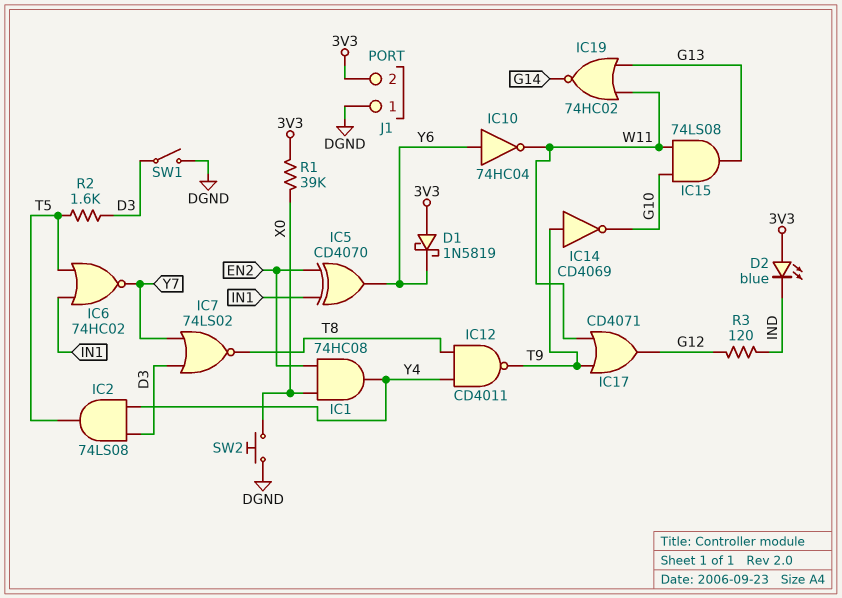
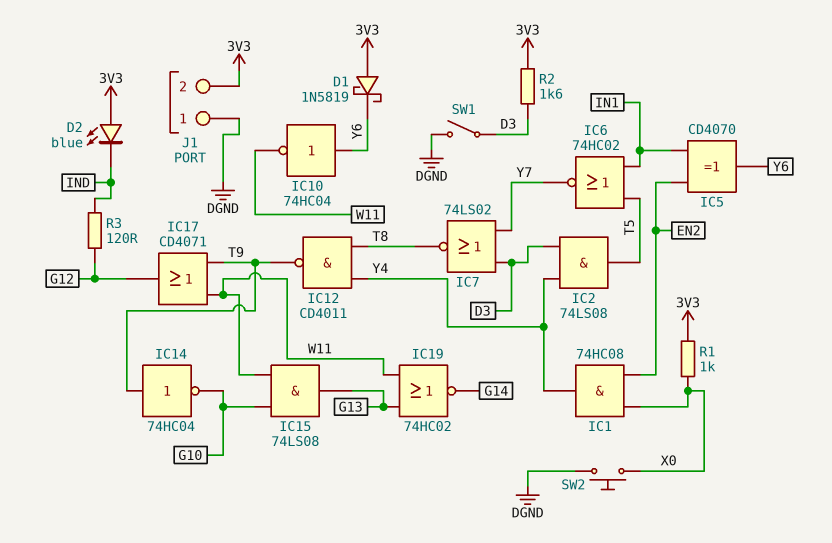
IC14: NOT CD4069 (in T9, out G10) -> NOT 74HC04 (in T9, out G10)
R1: 39k (3V3, X0) -> 1k (3V3, X0)
R2: 1.6k (D3, T5) -> 1.6k (3V3, D3)

